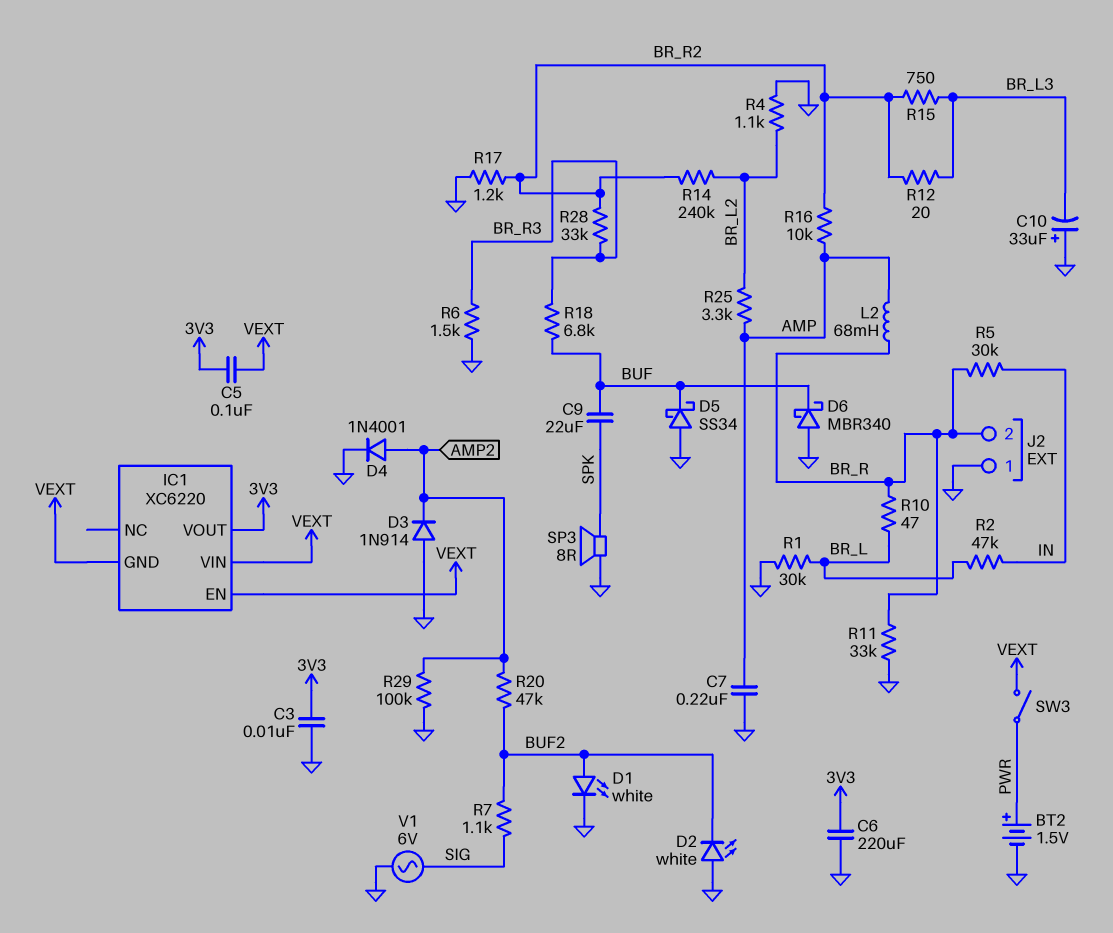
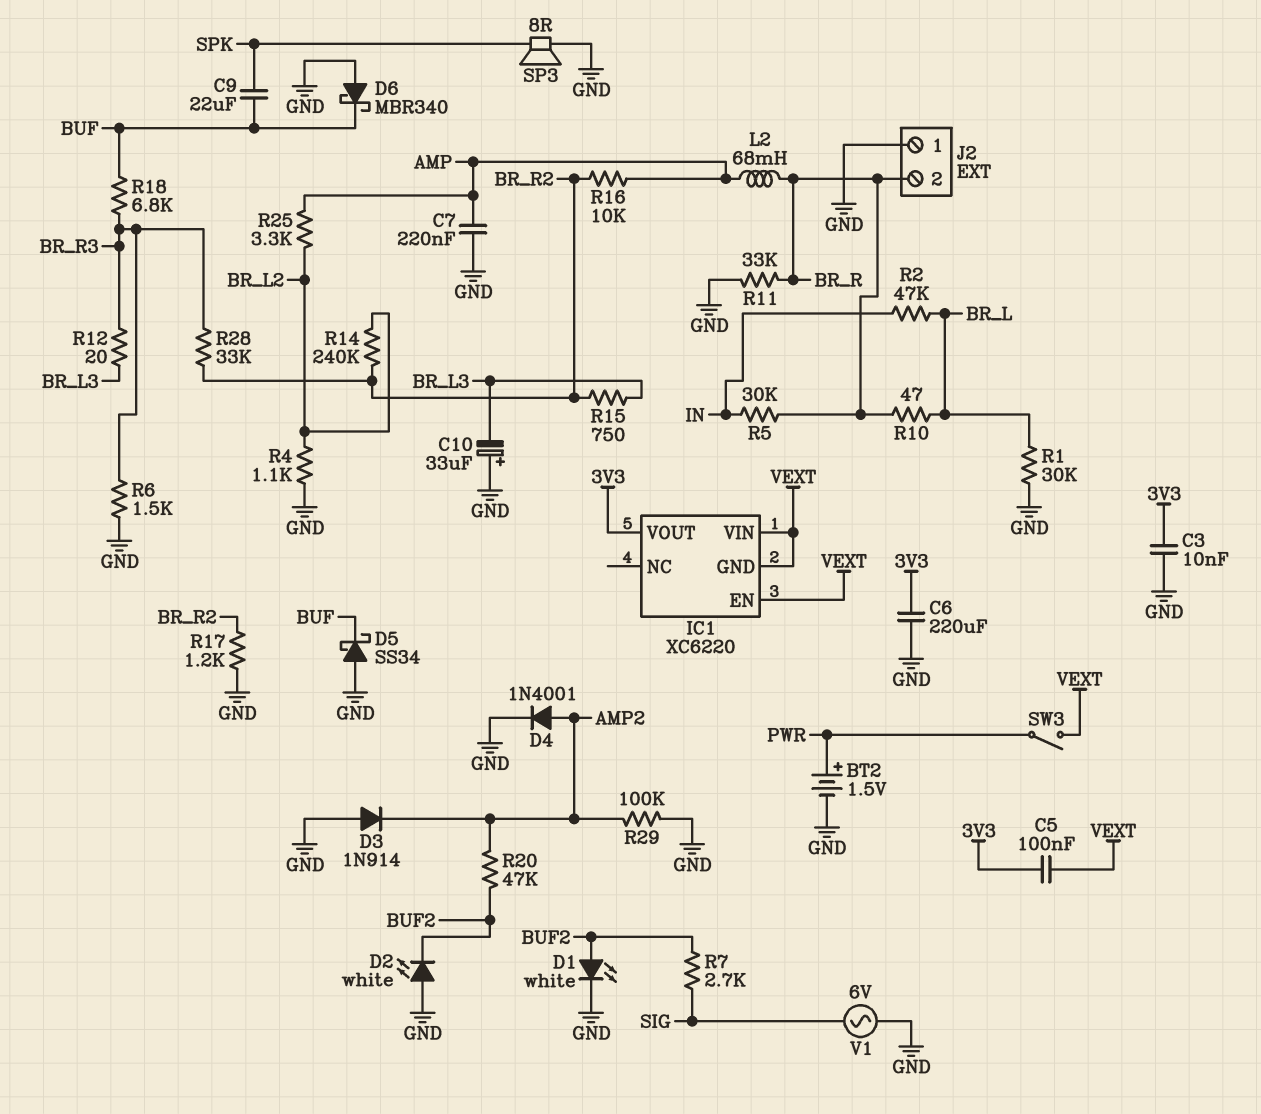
R7: 1.1k (BUF2, SIG) -> 2.7k (BUF2, SIG)
R12: 20 (BR_L3, BR_R2) -> 20 (BR_L3, BR_R3)

